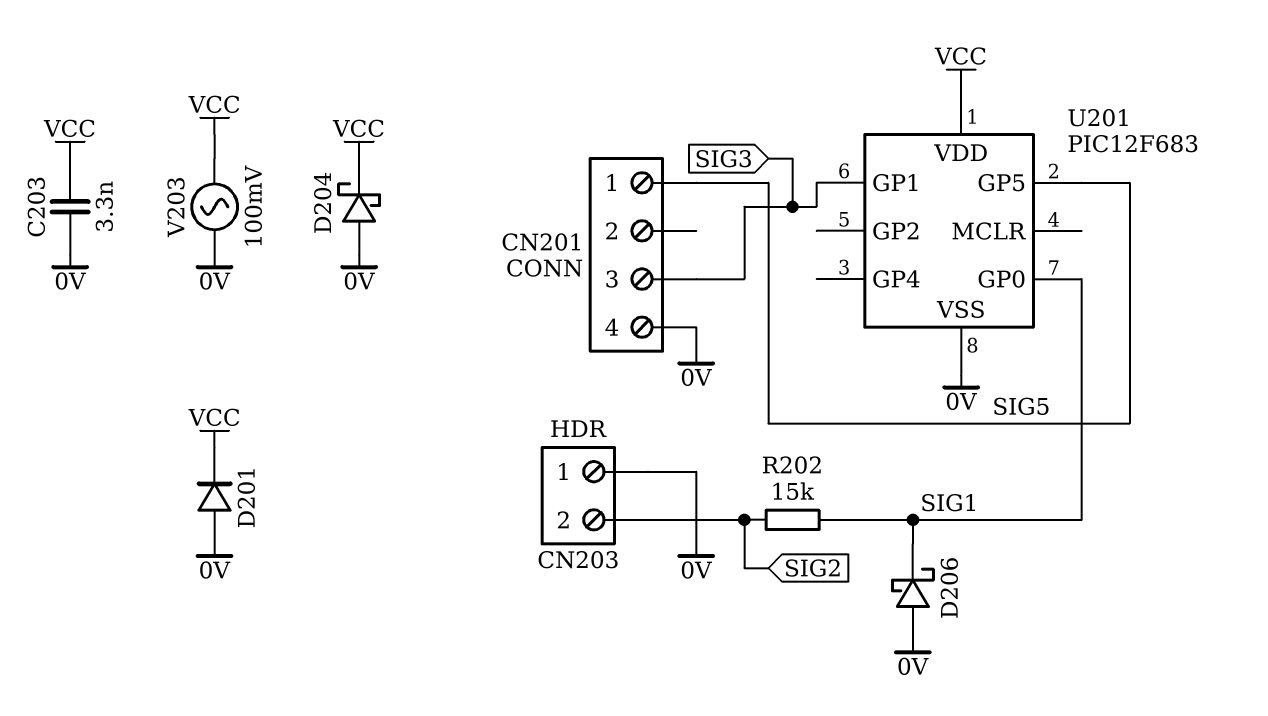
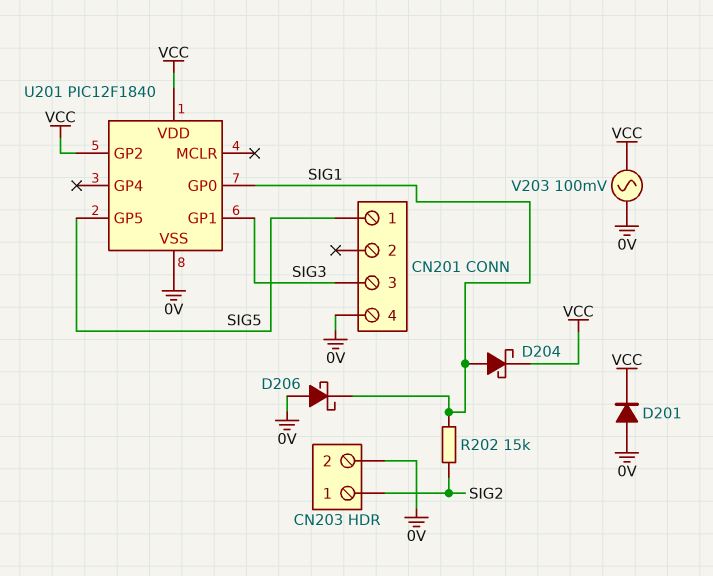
C203: 3.3nF (0V, VCC) -> none
CN203 pin 1: 0V -> SIG2
CN203 pin 2: SIG2 -> 0V
D204: schottky (A 0V, K VCC) -> schottky (A SIG1, K VCC)
U201: PIC12F683 -> PIC12F1840
U201 pin GP2: none -> VCC

